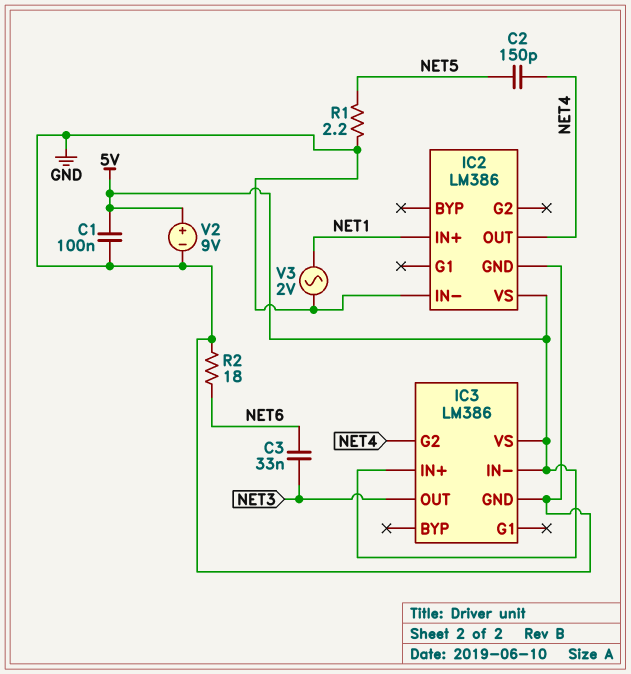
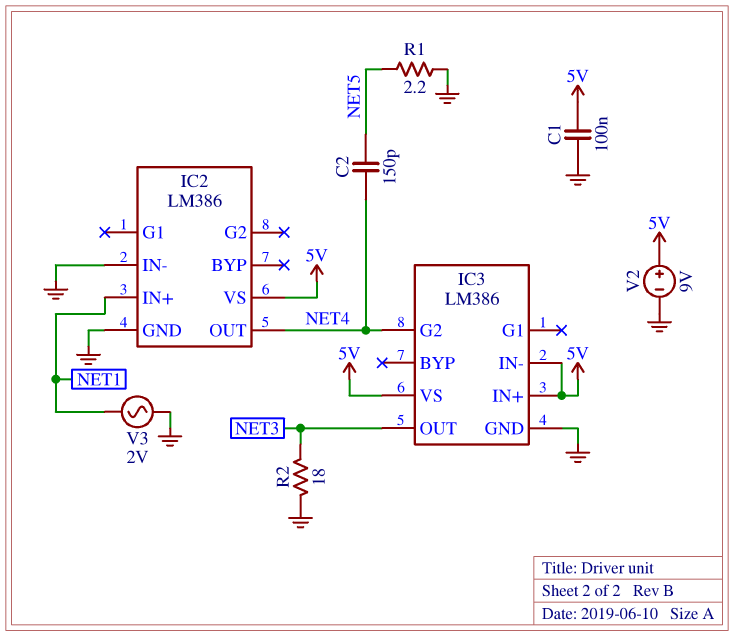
C3: 33nF (NET3, NET6) -> none
R2: 18 (GND, NET6) -> 18 (GND, NET3)

